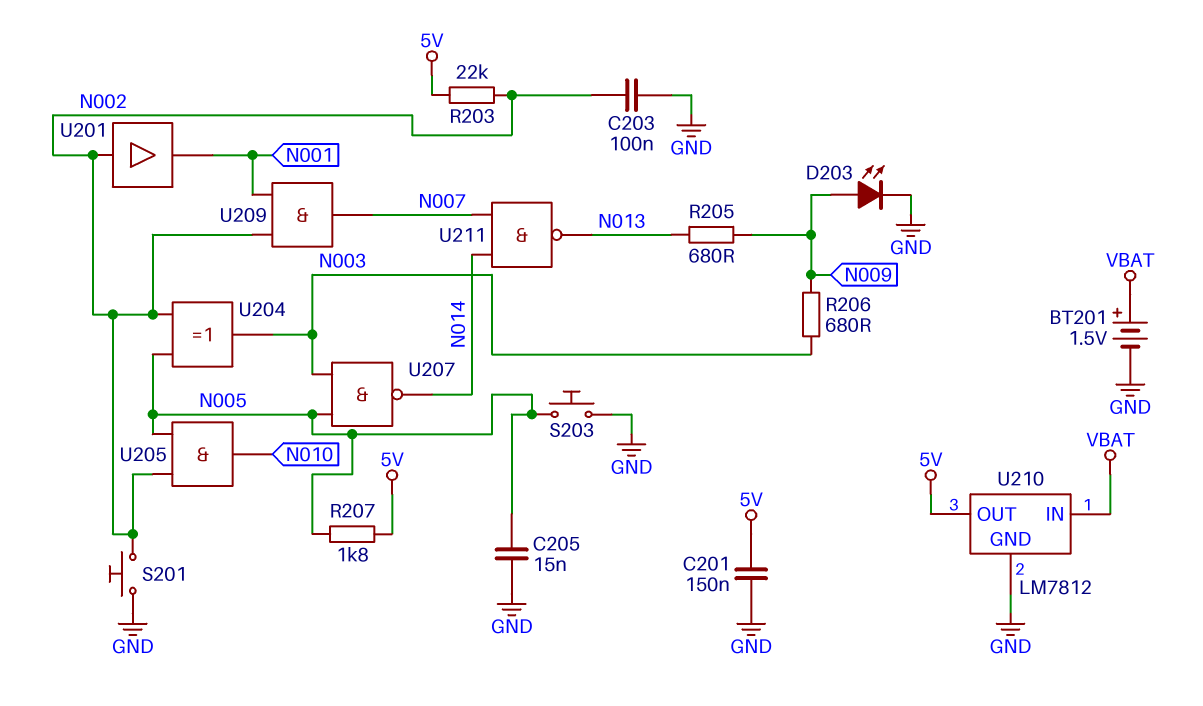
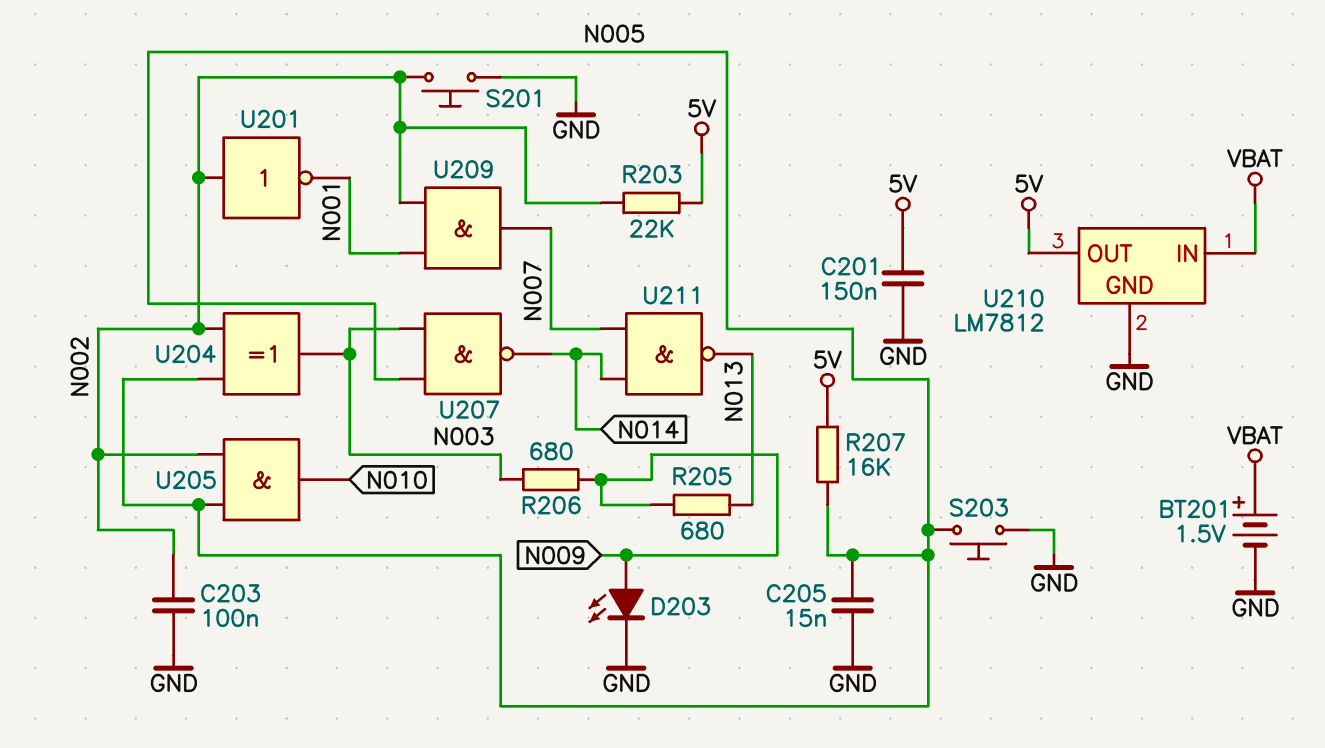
R207: 1.8k (5V, N005) -> 16k (5V, N005)
U201: buffer (in N002, out N001) -> NOT (in N002, out N001)

